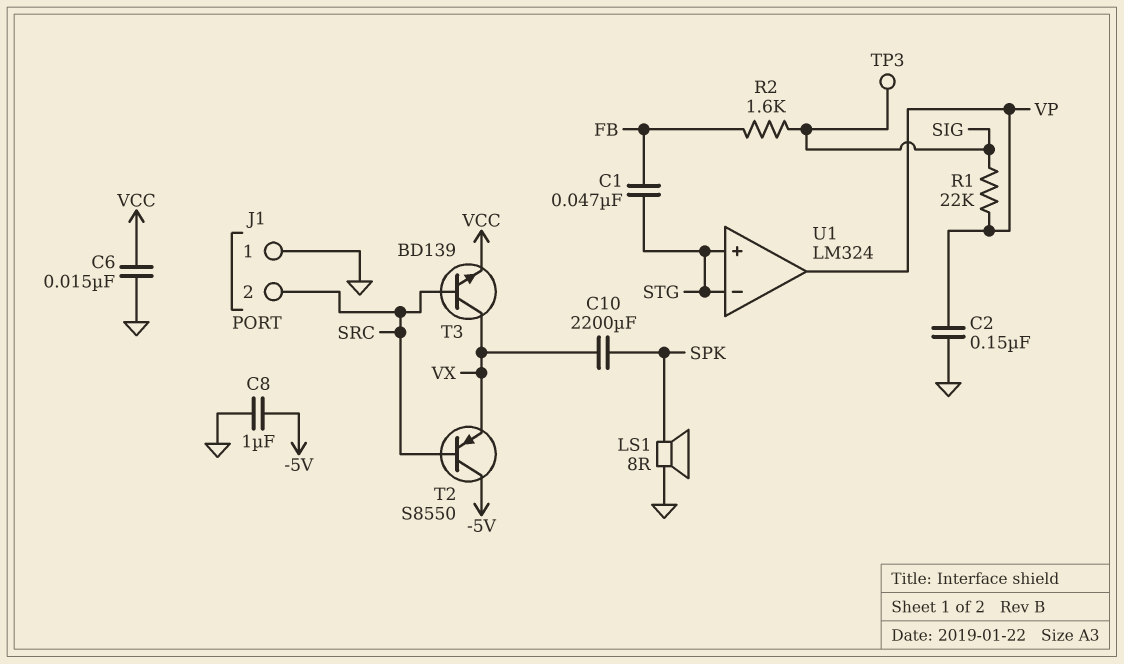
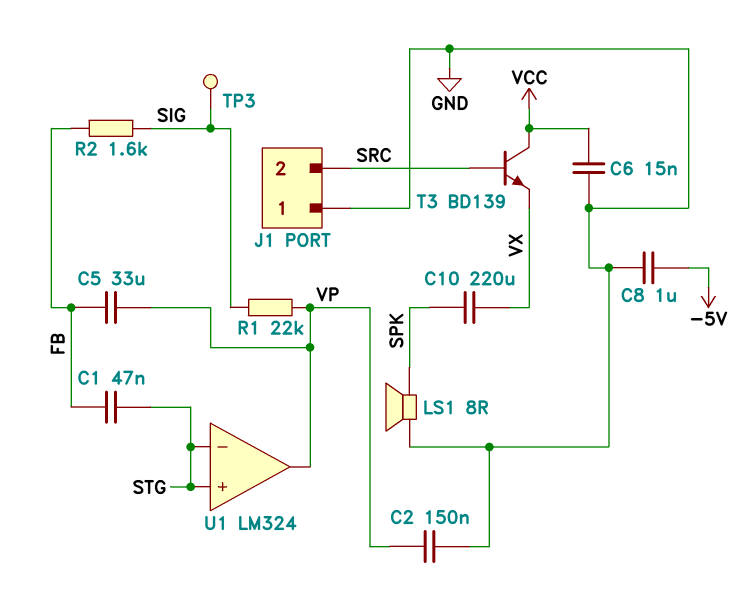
C5: none -> 33uF (FB, VP)
C10: 2200uF (SPK, VX) -> 220uF (SPK, VX)
T2: PNP S8550 (B SRC, C -5V, E VX) -> none
T3: NPN BD139 (B SRC, C VX, E VCC) -> NPN BD139 (B SRC, C VCC, E VX)

